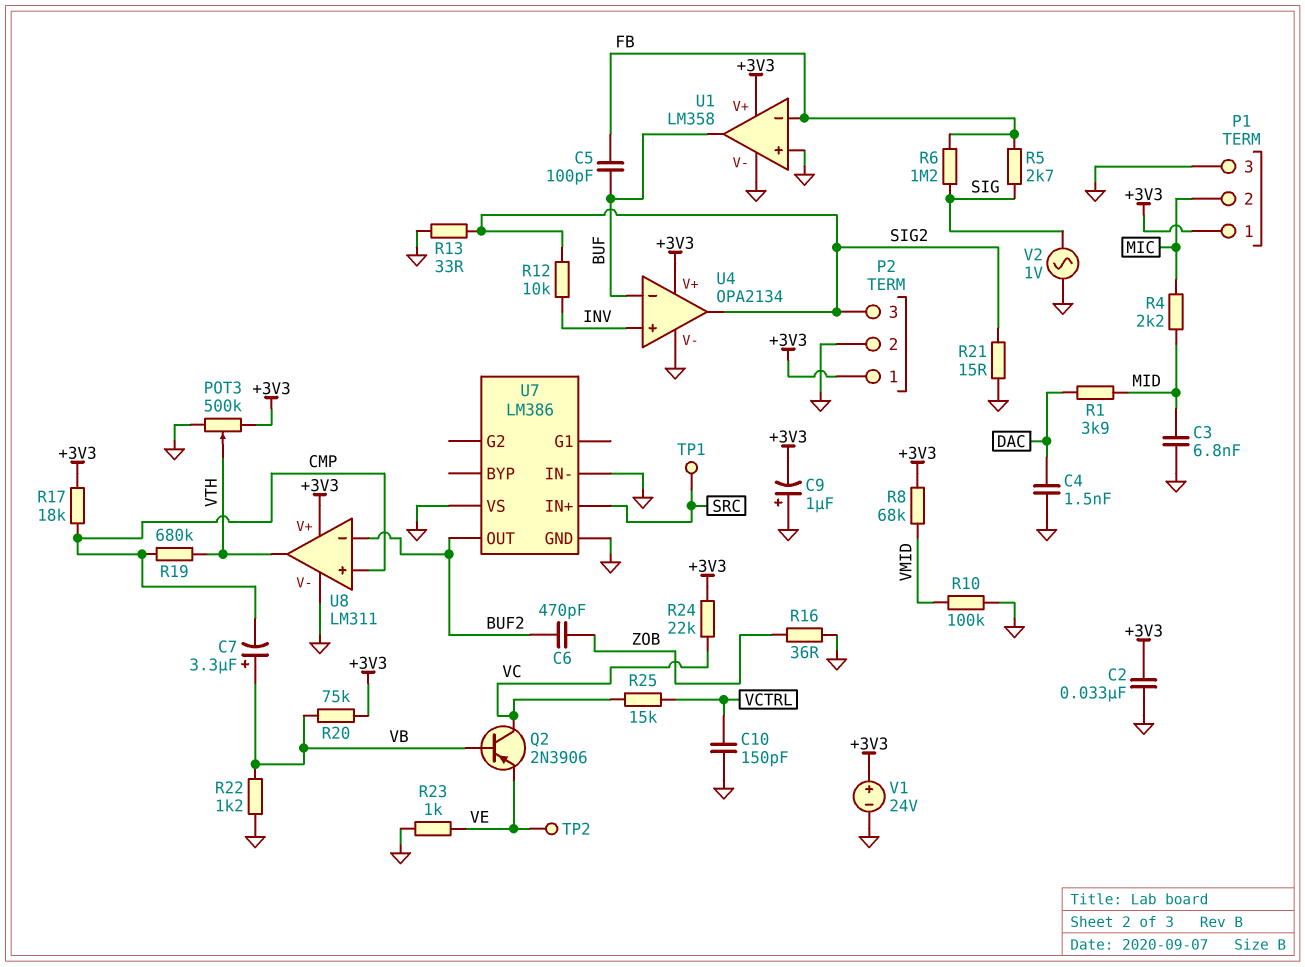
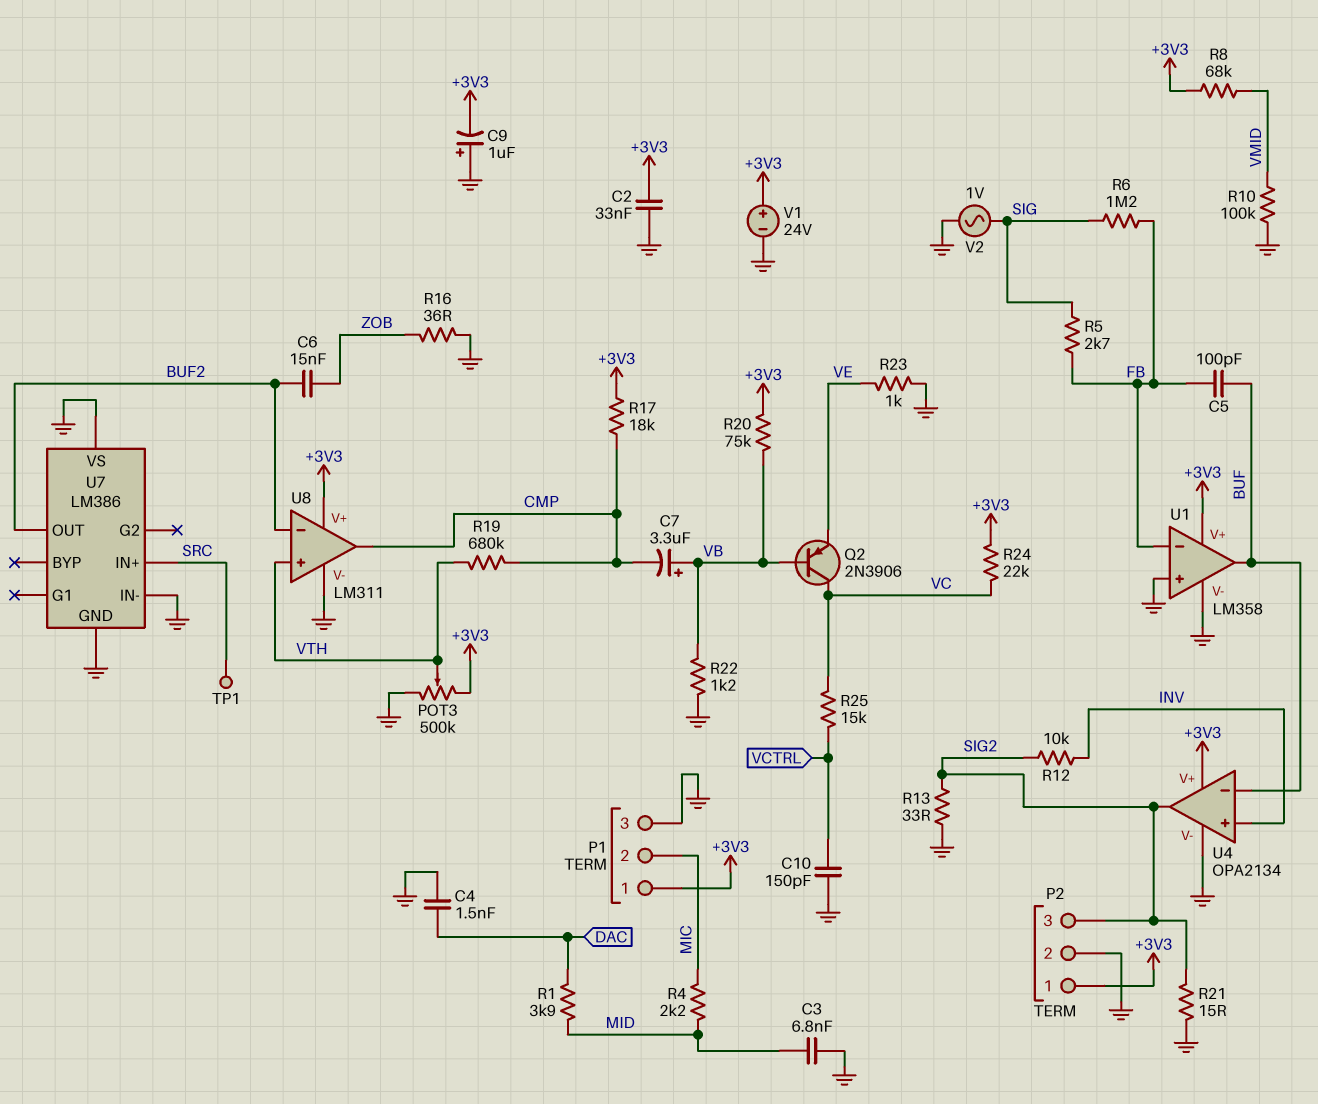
C6: 470pF (BUF2, ZOB) -> 15nF (BUF2, ZOB)
TP2: test point (VE) -> none
U8 pin in+: CMP -> VTH
U8 pin out: VTH -> CMP

